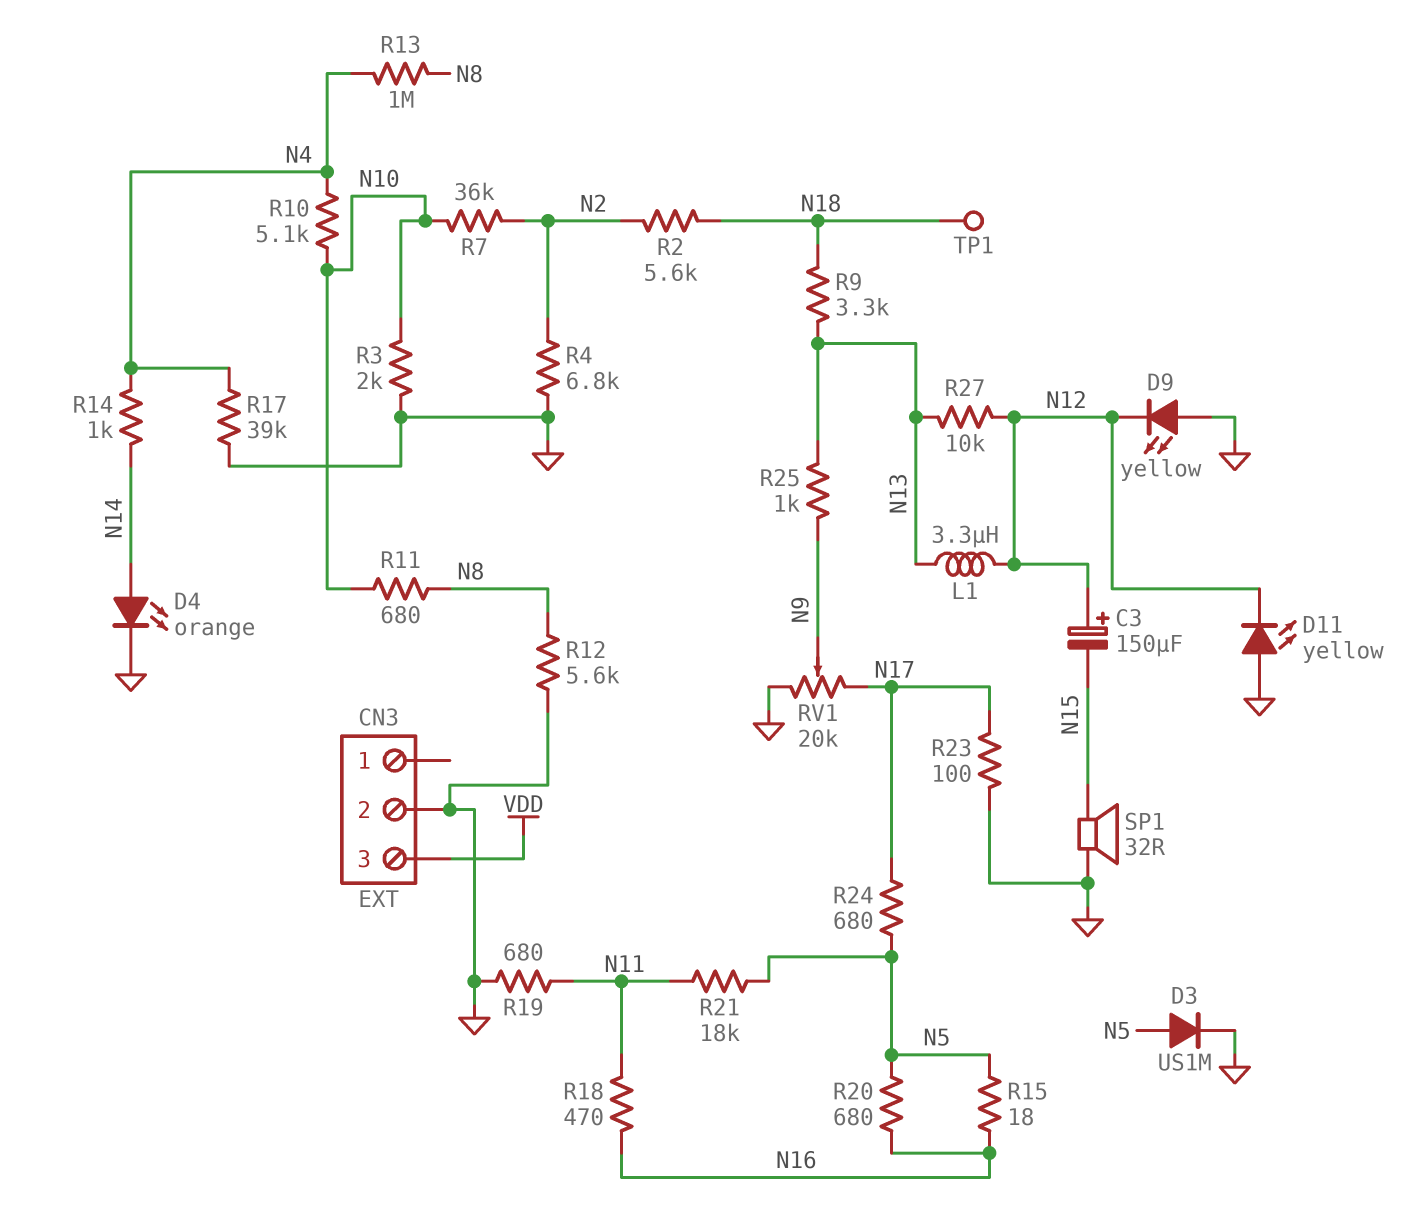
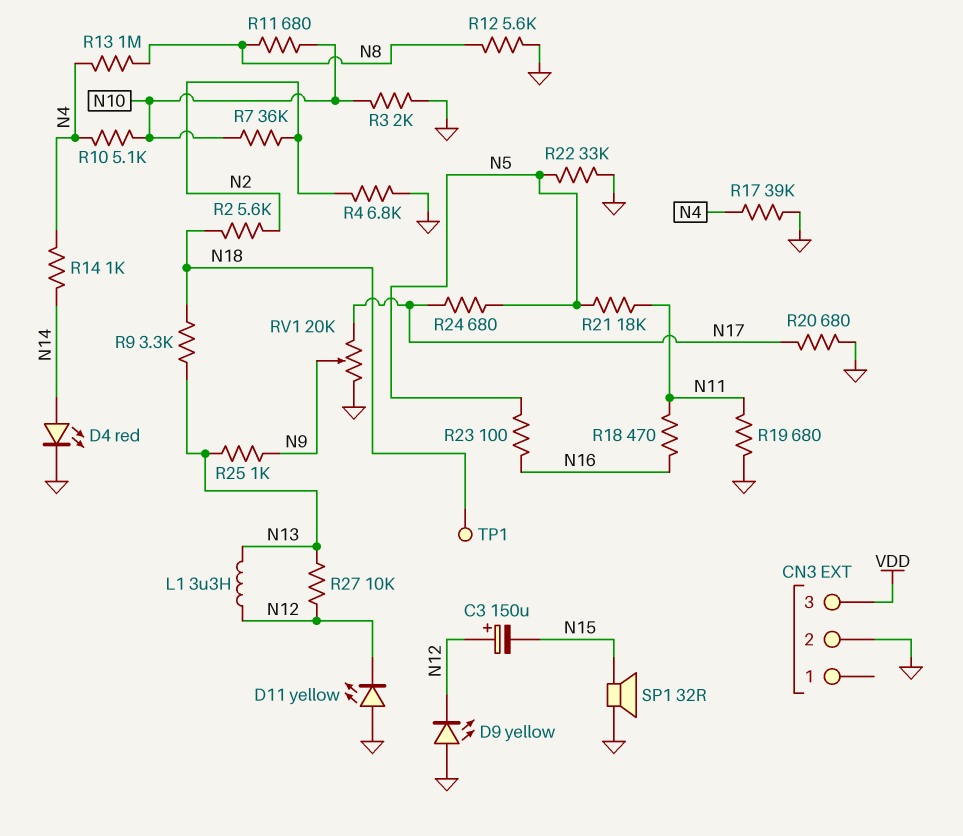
D3: diode US1M (A N5, K GND) -> none
D4: LED orange (A N14, K GND) -> LED red (A N14, K GND)
R15: 18 (N5, N16) -> none
R20: 680 (N5, N16) -> 680 (GND, N17)
R22: none -> 33k (GND, N5)
R23: 100 (GND, N17) -> 100 (N5, N16)

